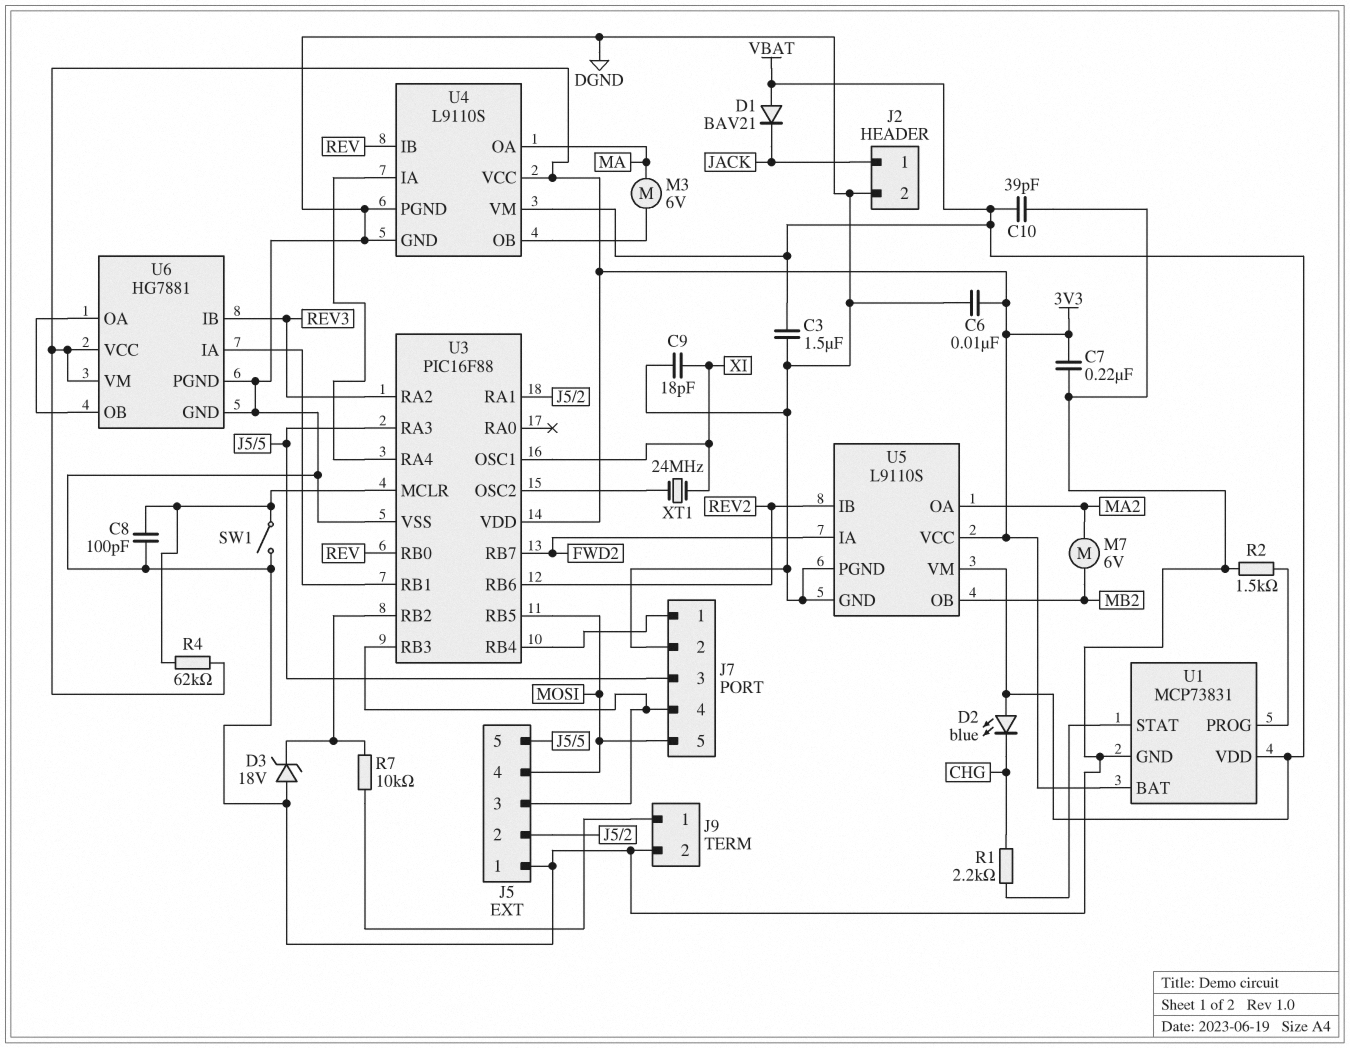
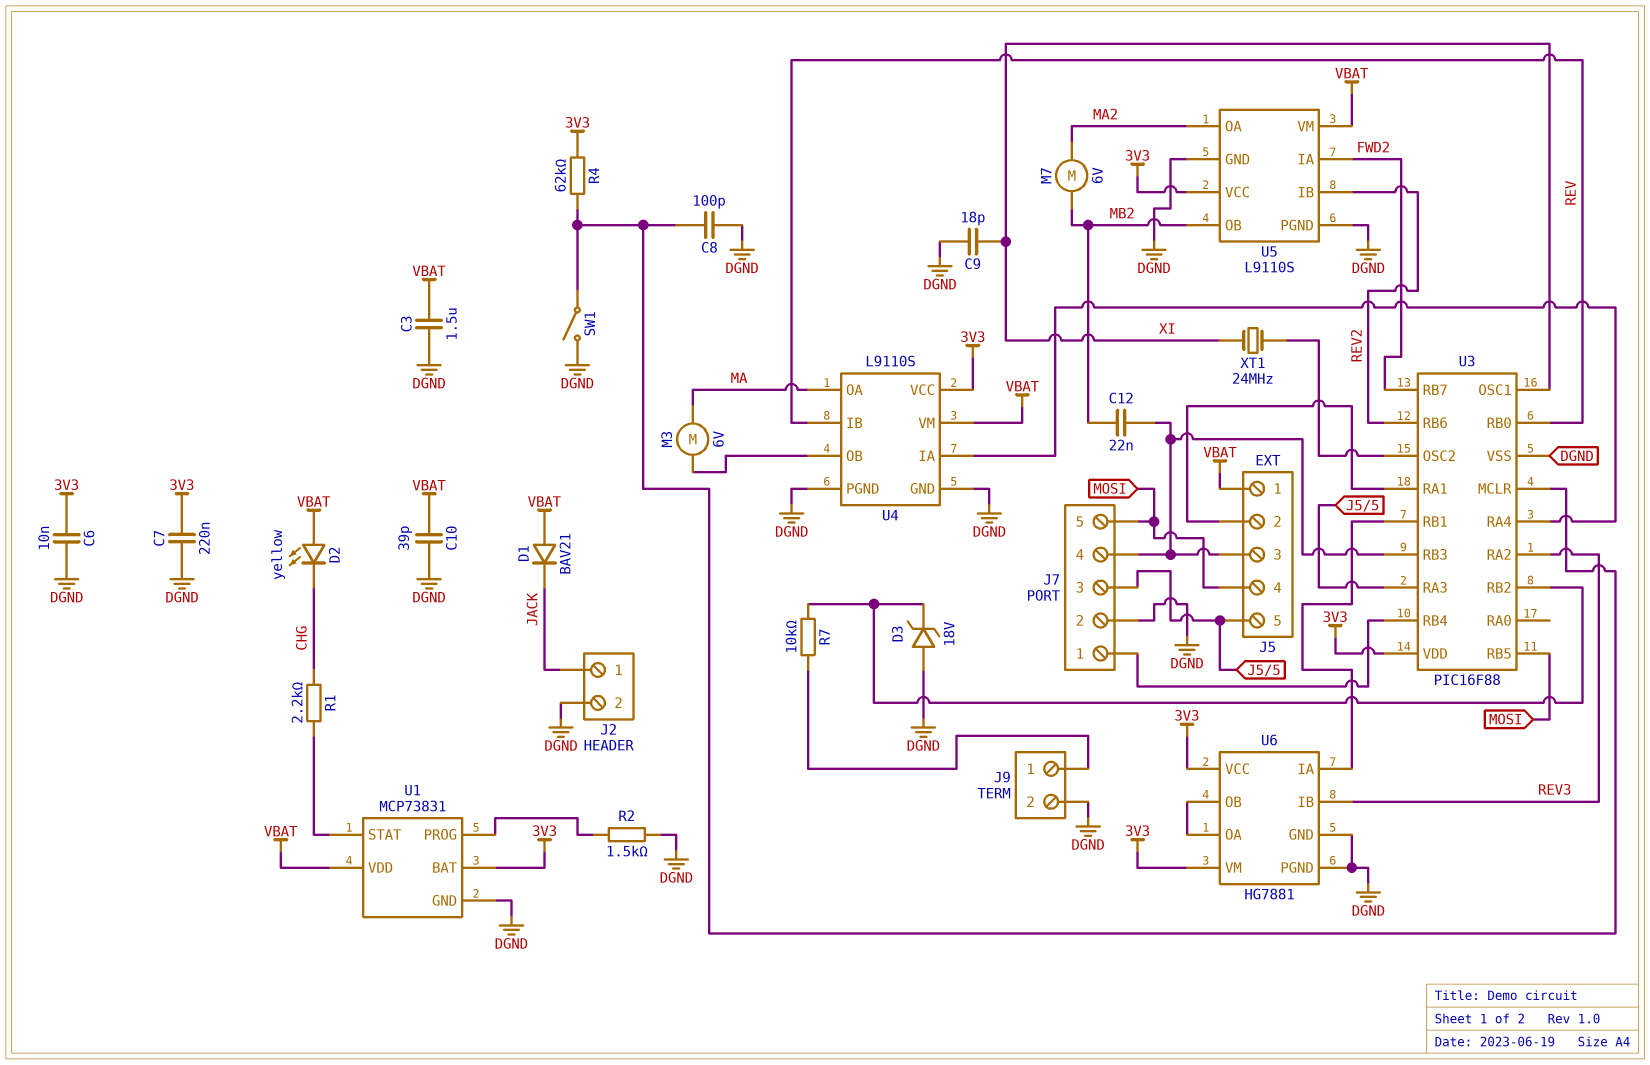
C12: none -> 22nF (J5/3, MB2)
D2: LED blue (A VBAT, K CHG) -> LED yellow (A VBAT, K CHG)
J5 pin 1: DGND -> VBAT

